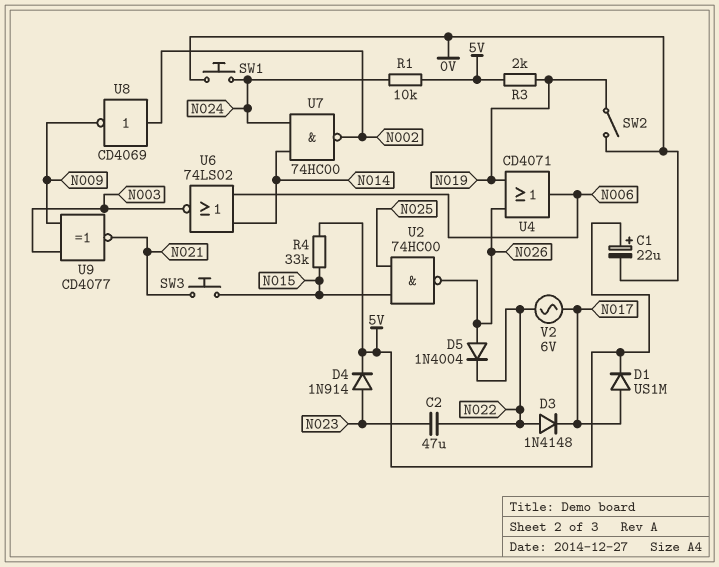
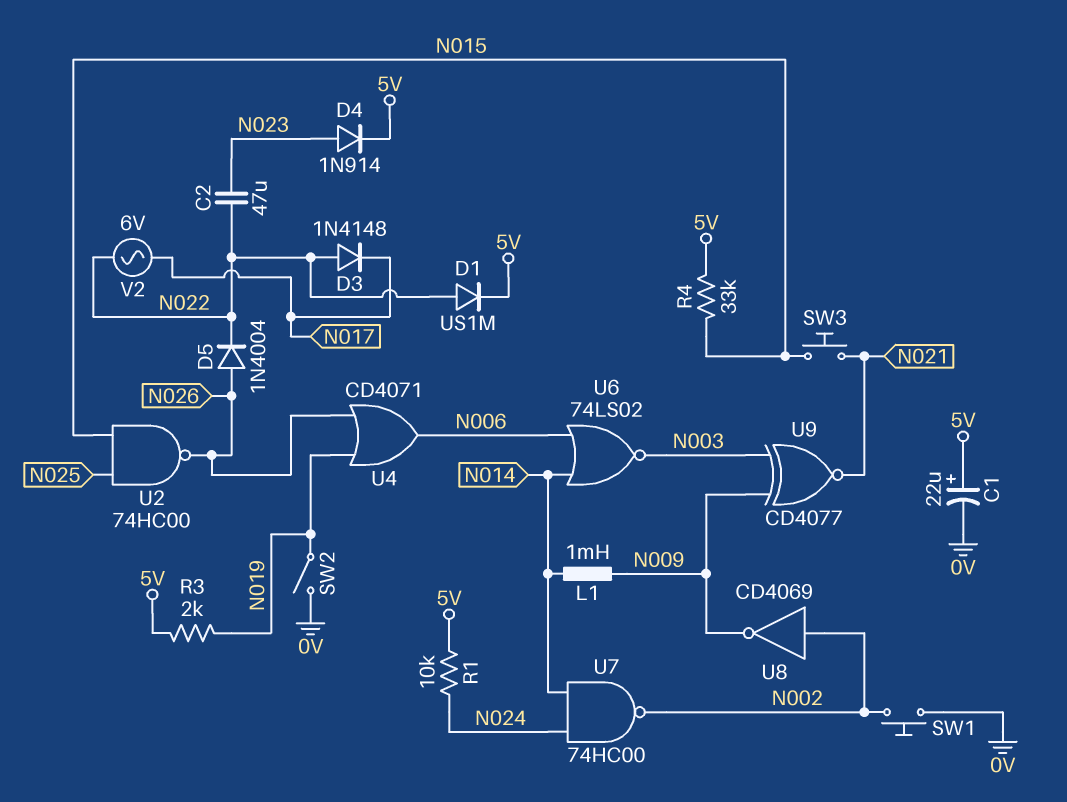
D1: diode US1M (A N017, K 5V) -> diode US1M (A N022, K 5V)
L1: none -> 1mH (N009, N014)
SW1: button (0V, N024) -> button (0V, N002)

